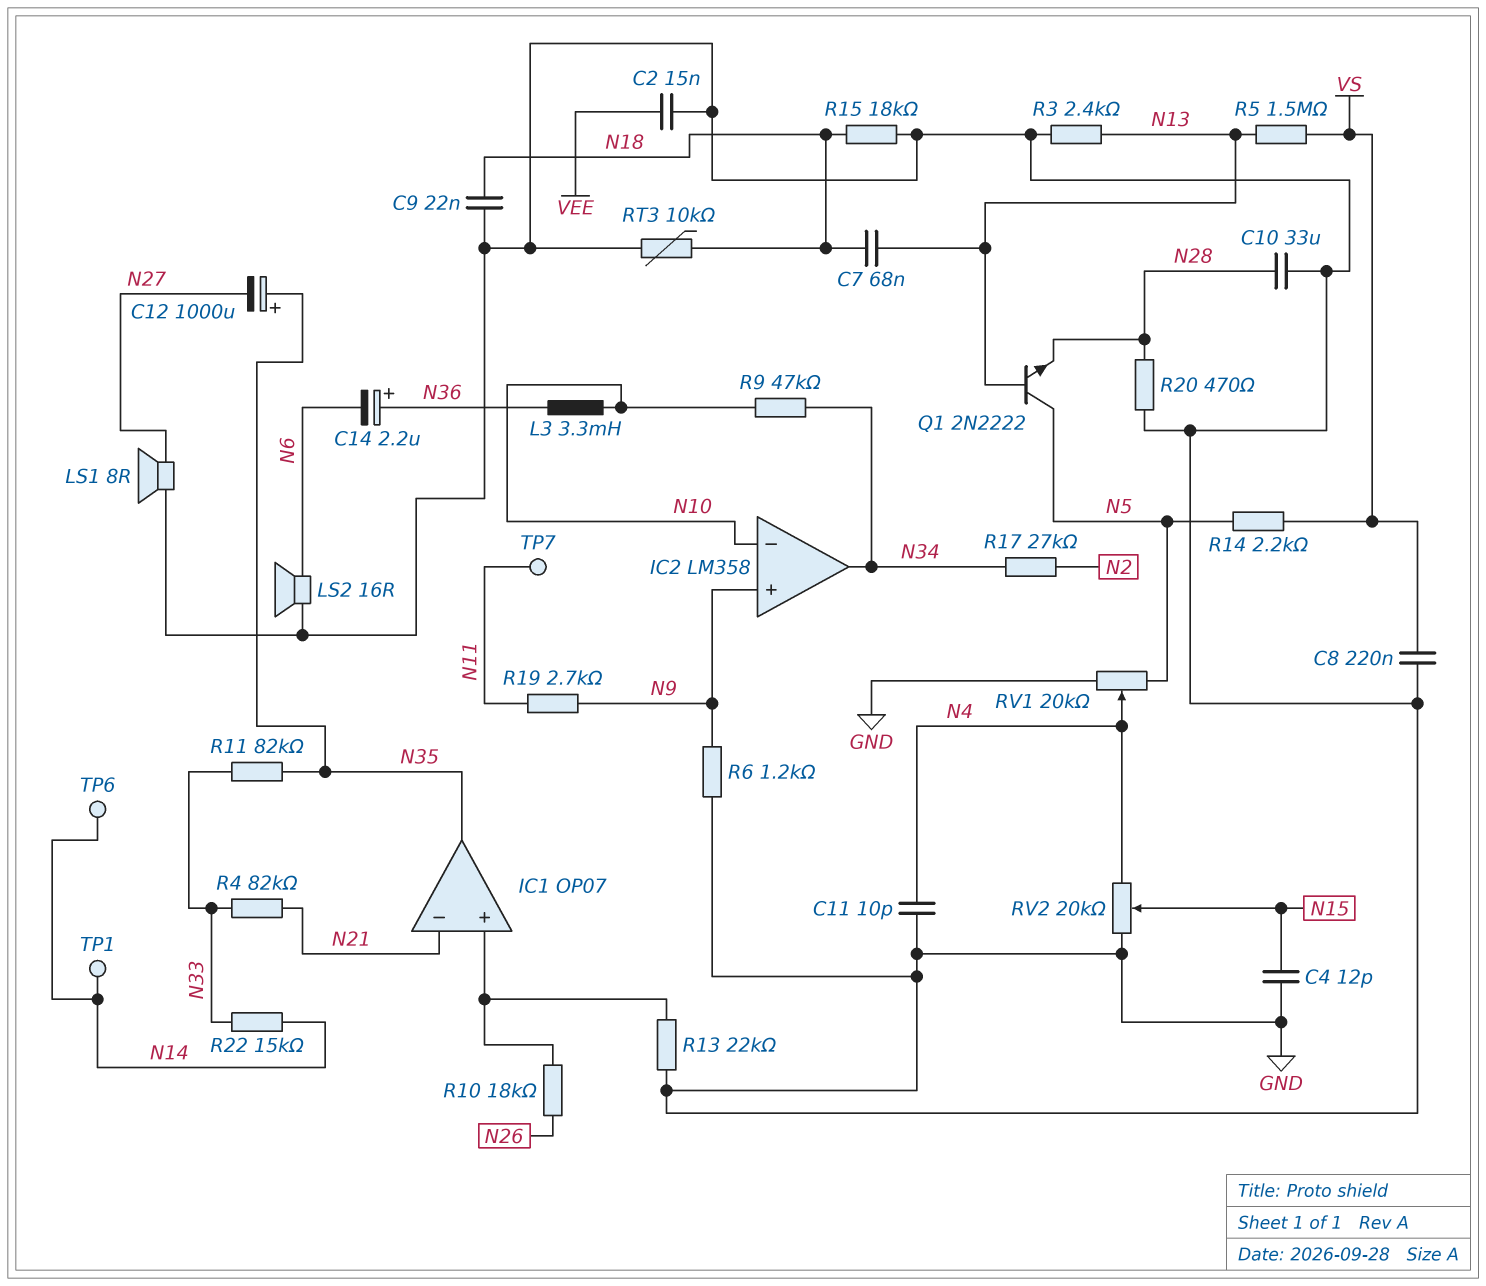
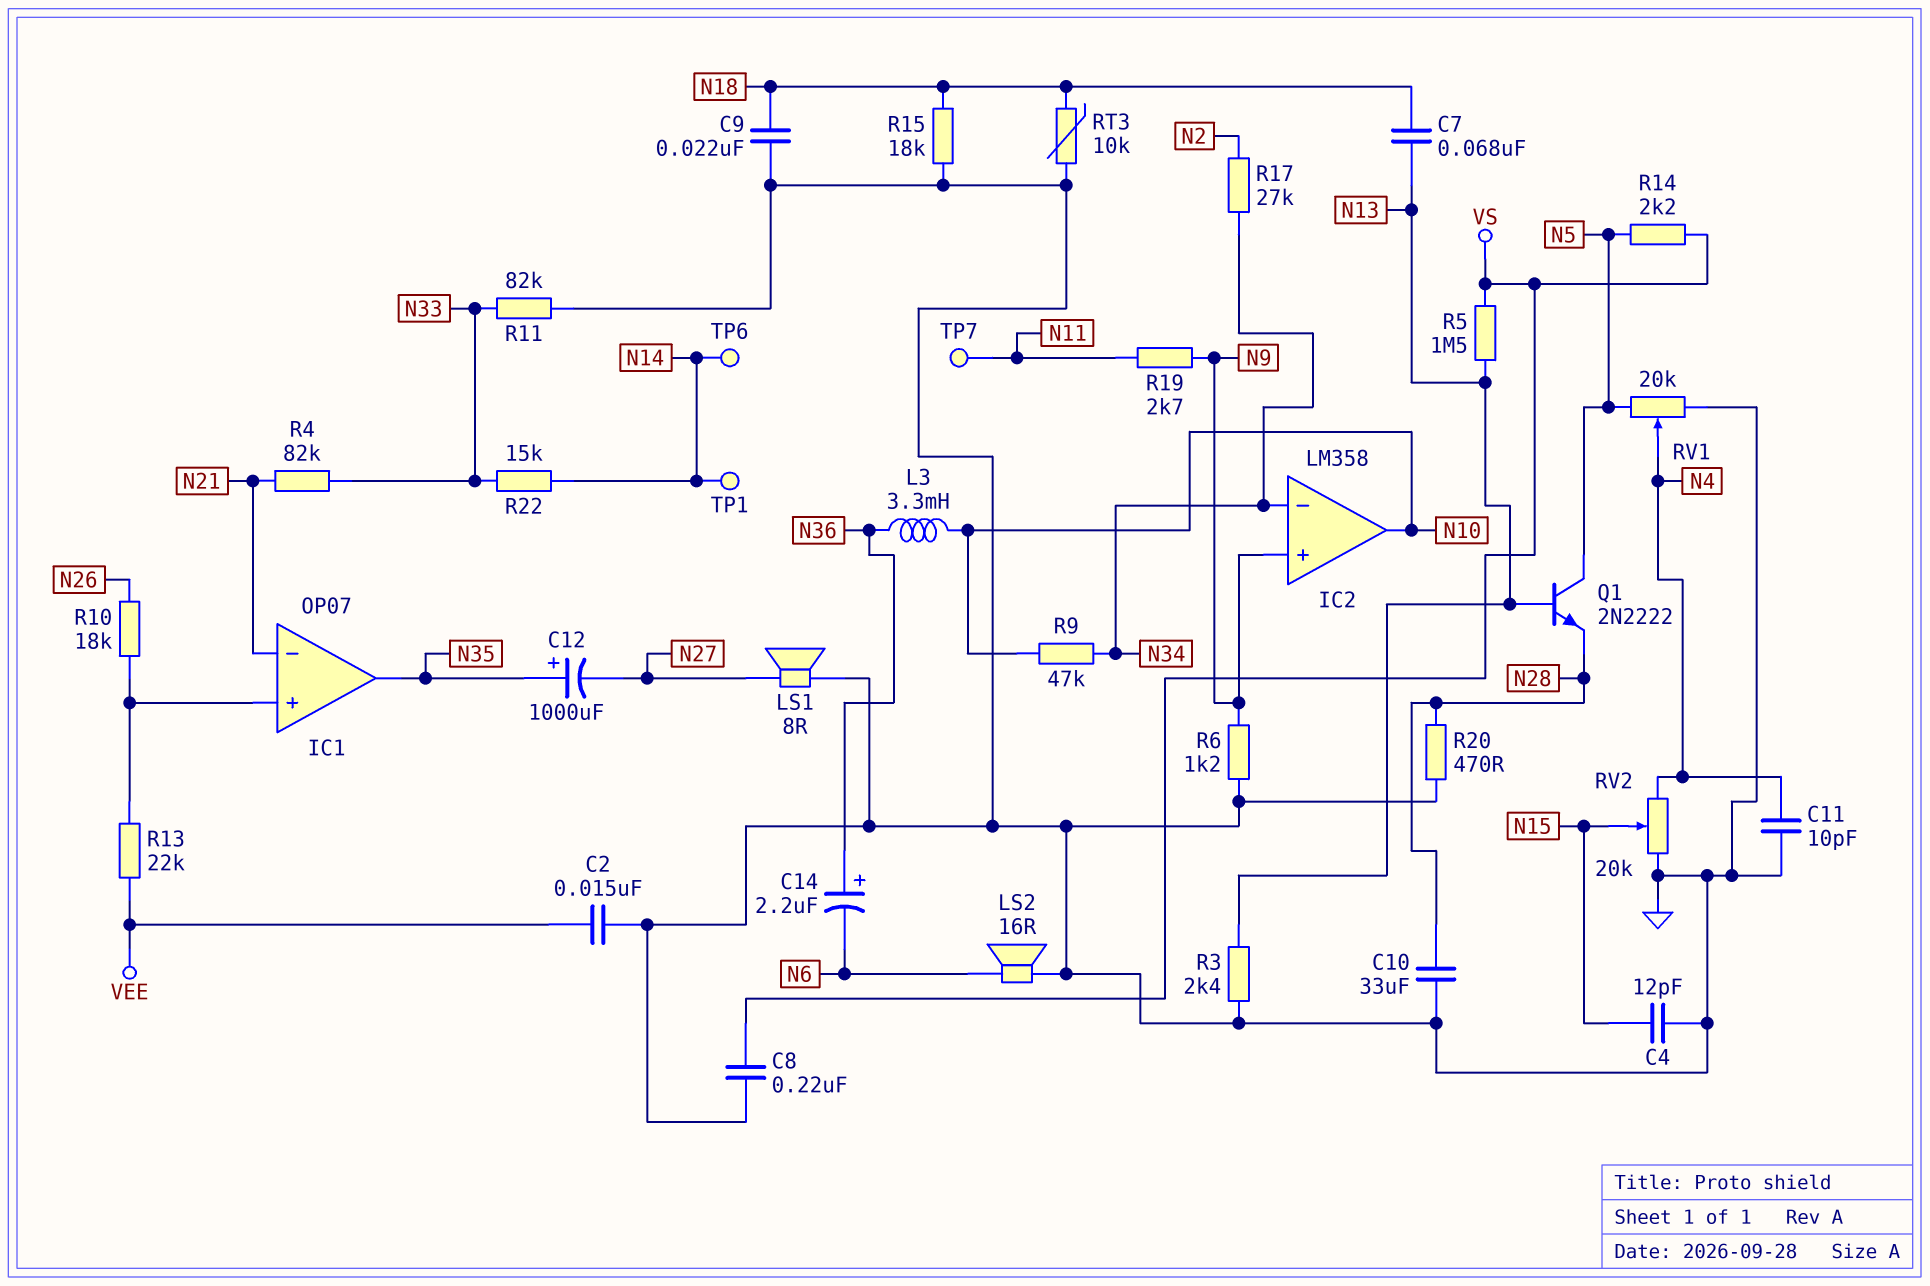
IC2 pin in-: N10 -> N34
IC2 pin out: N34 -> N10
R11: 82k (N33, N35) -> 82k (GND, N33)
R13: 22k (GND, IC1/in+) -> 22k (IC1/in+, VEE)

